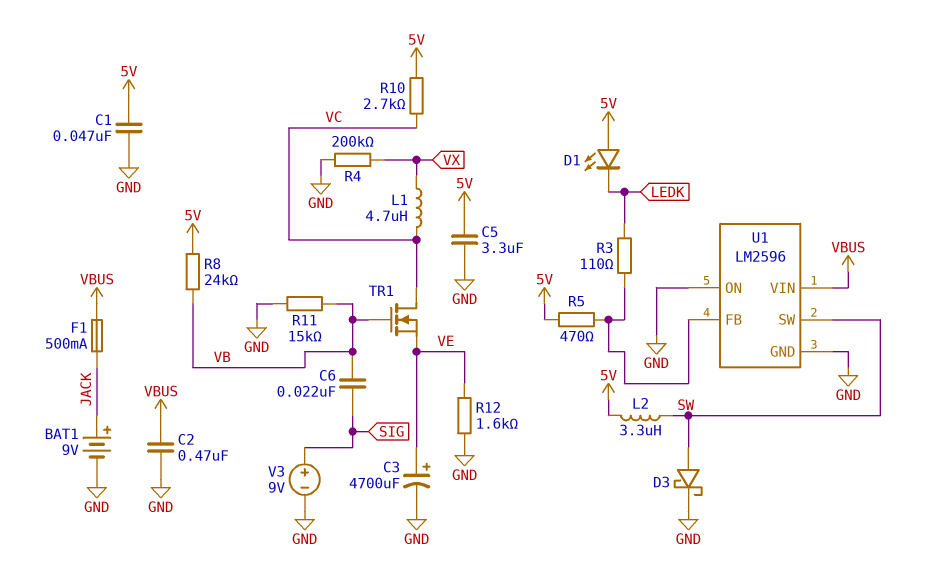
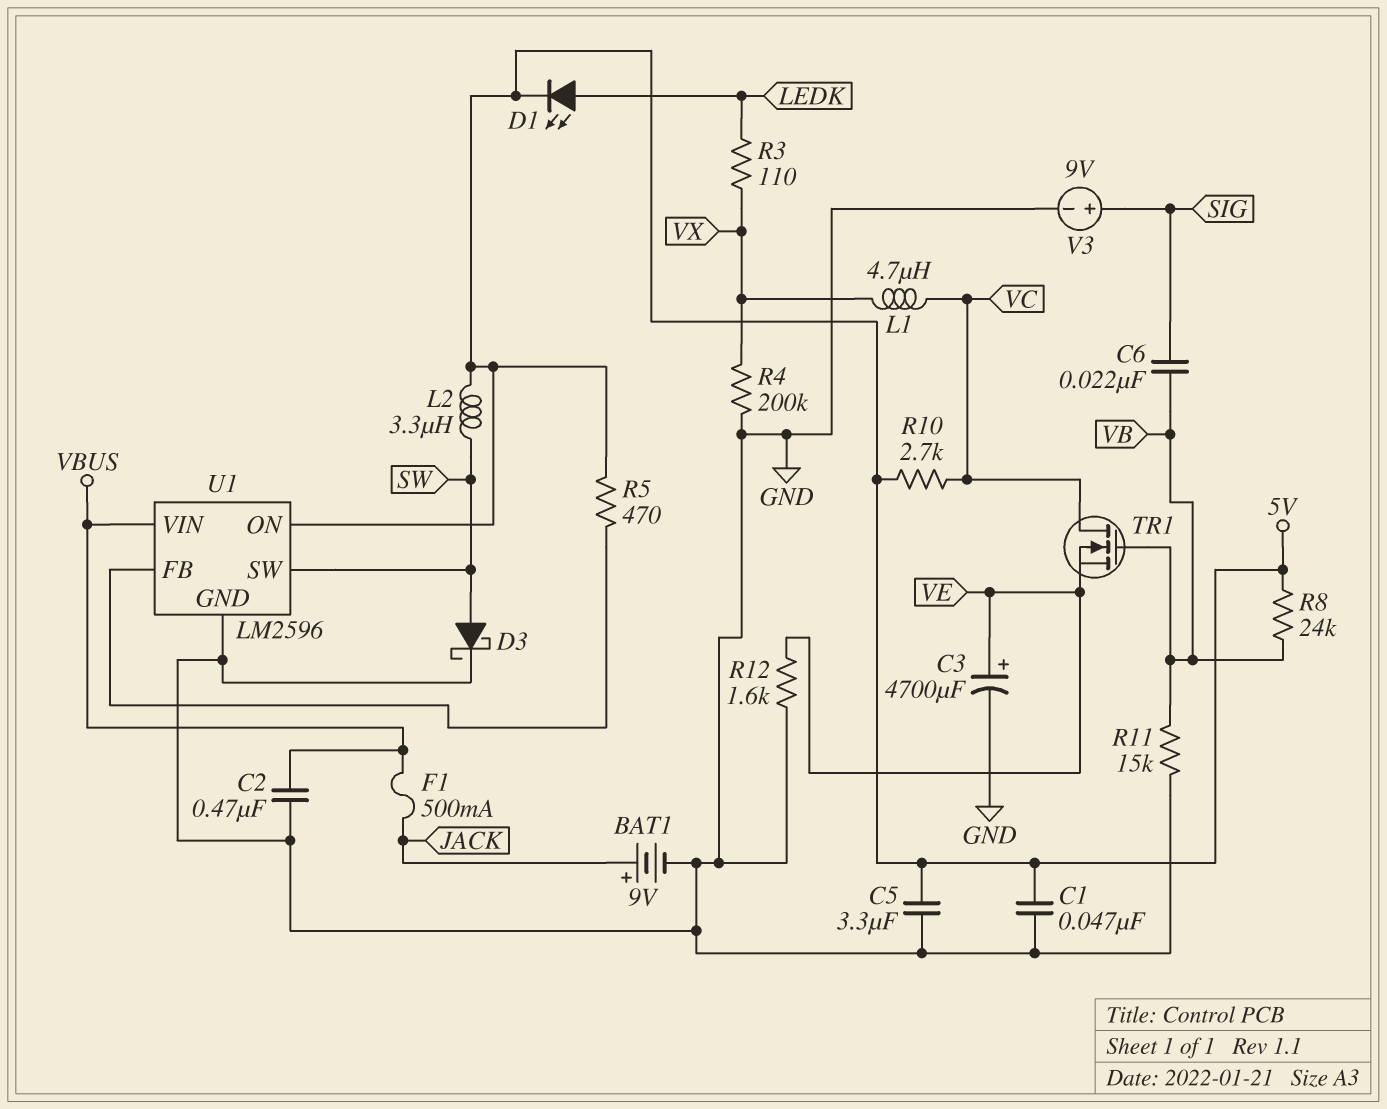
D1: LED (A 5V, K LEDK) -> LED (A LEDK, K 5V)
R3: 110 (LEDK, U1/FB) -> 110 (LEDK, VX)
U1 pin ON: GND -> 5V

